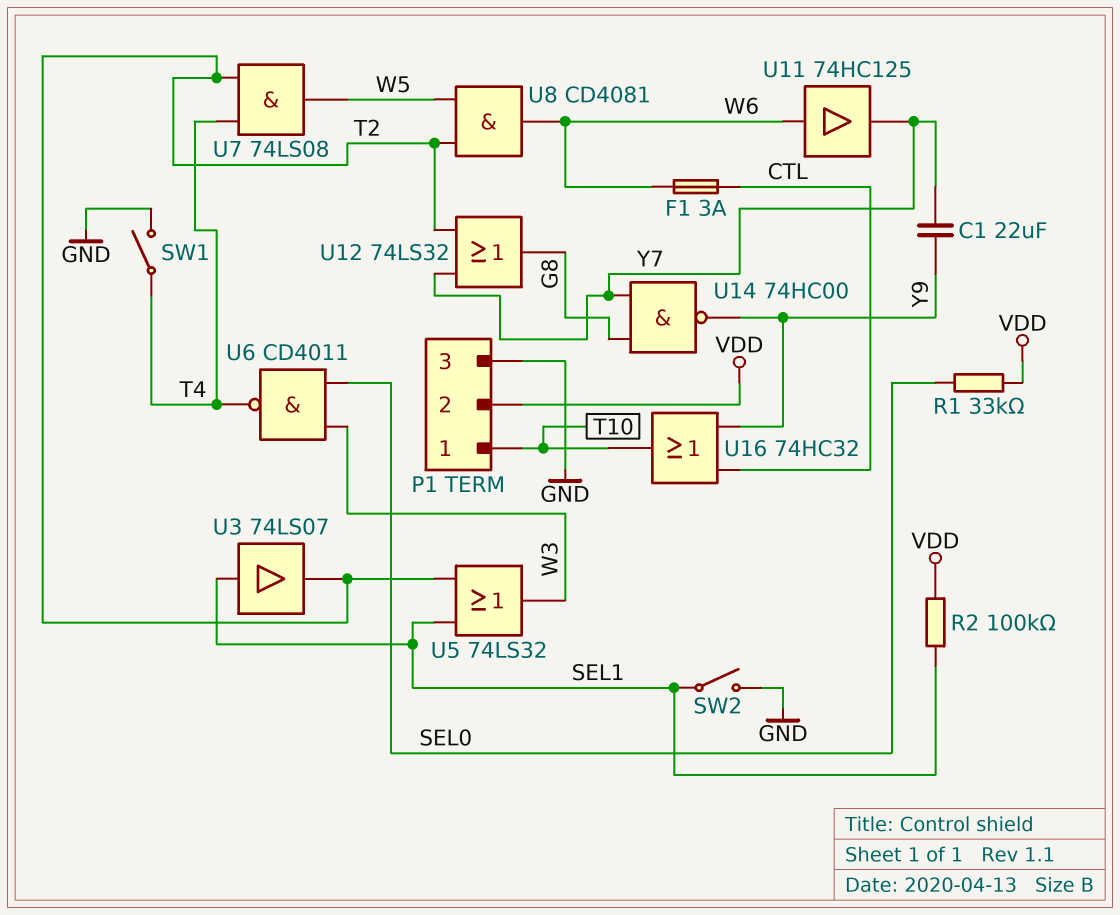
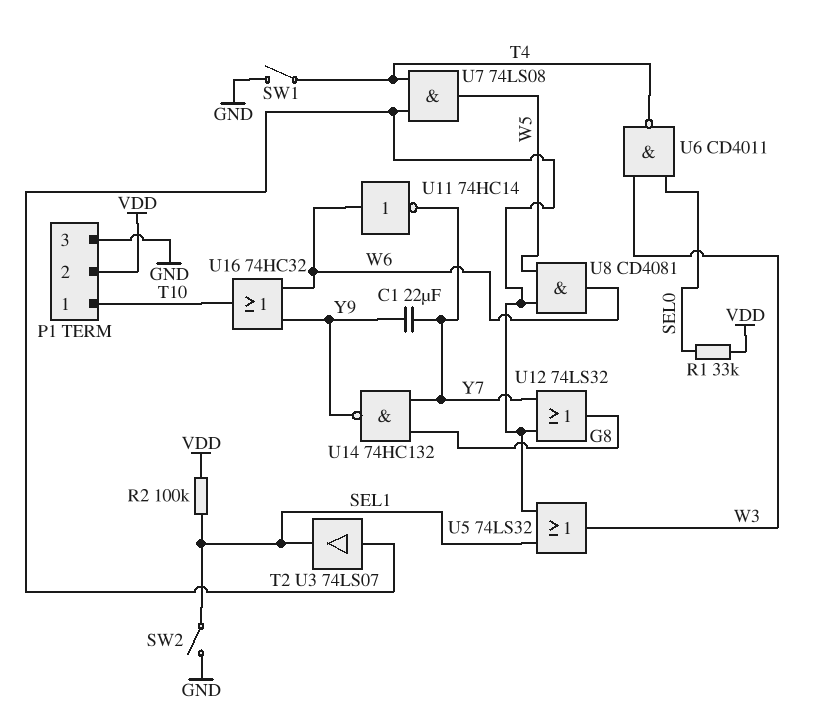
F1: 3A (CTL, W6) -> none
U3: buffer 74LS07 (in SEL1, out T2) -> buffer 74LS07 (in T2, out SEL1)
U11: buffer 74HC125 (in W6, out Y7) -> NOT 74HC14 (in W6, out Y7)
U14: NAND 74HC00 (in G8, in Y7, out Y9) -> NAND 74HC132 (in G8, in Y7, out Y9)
U16: OR 74HC32 (in CTL, in Y9, out T10) -> OR 74HC32 (in W6, in Y9, out T10)

